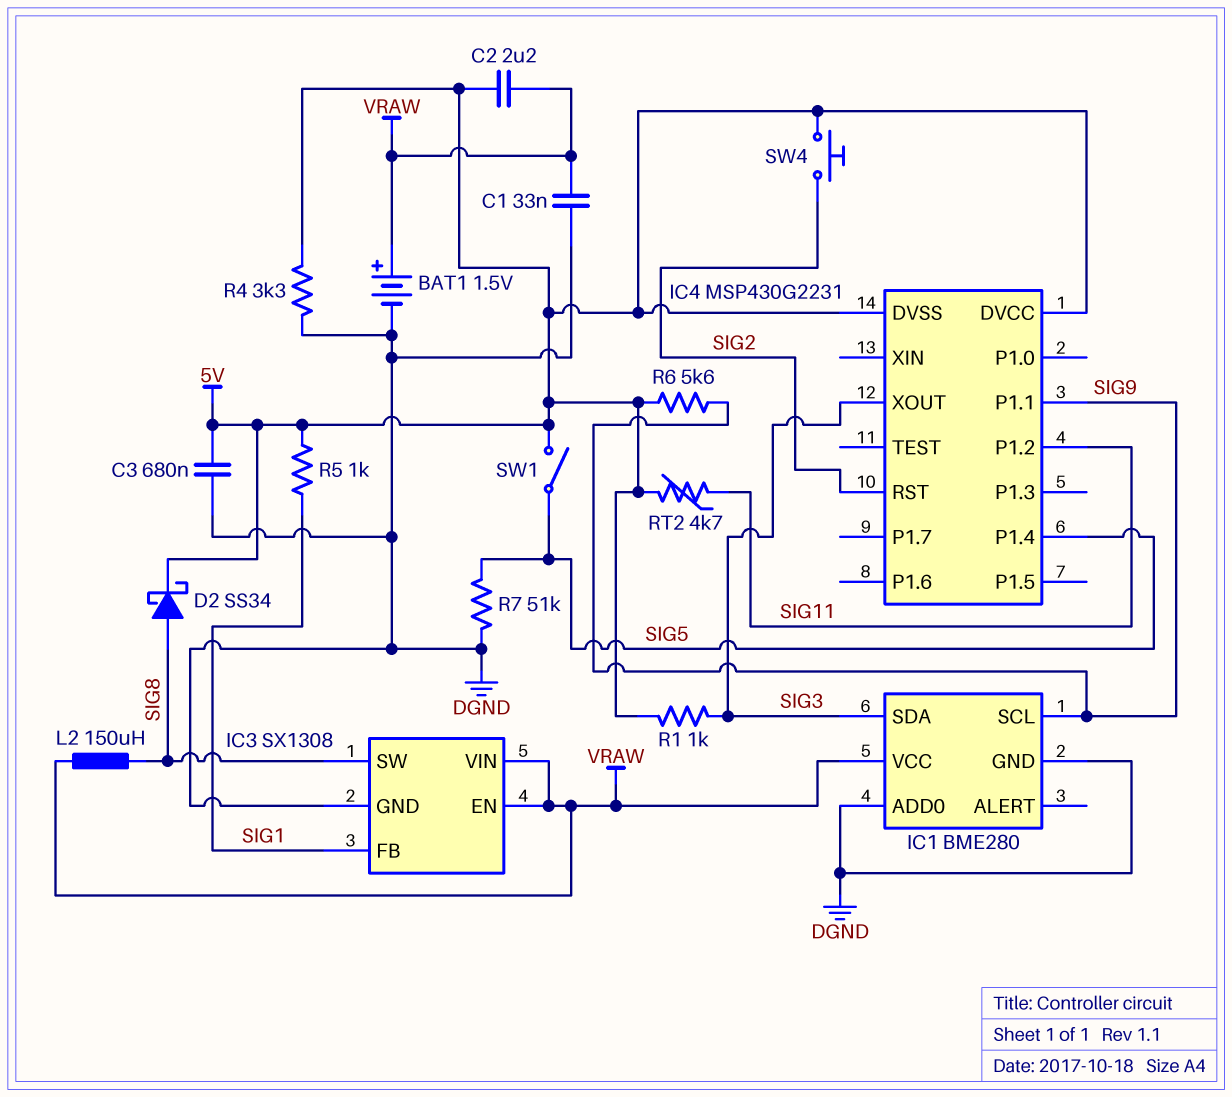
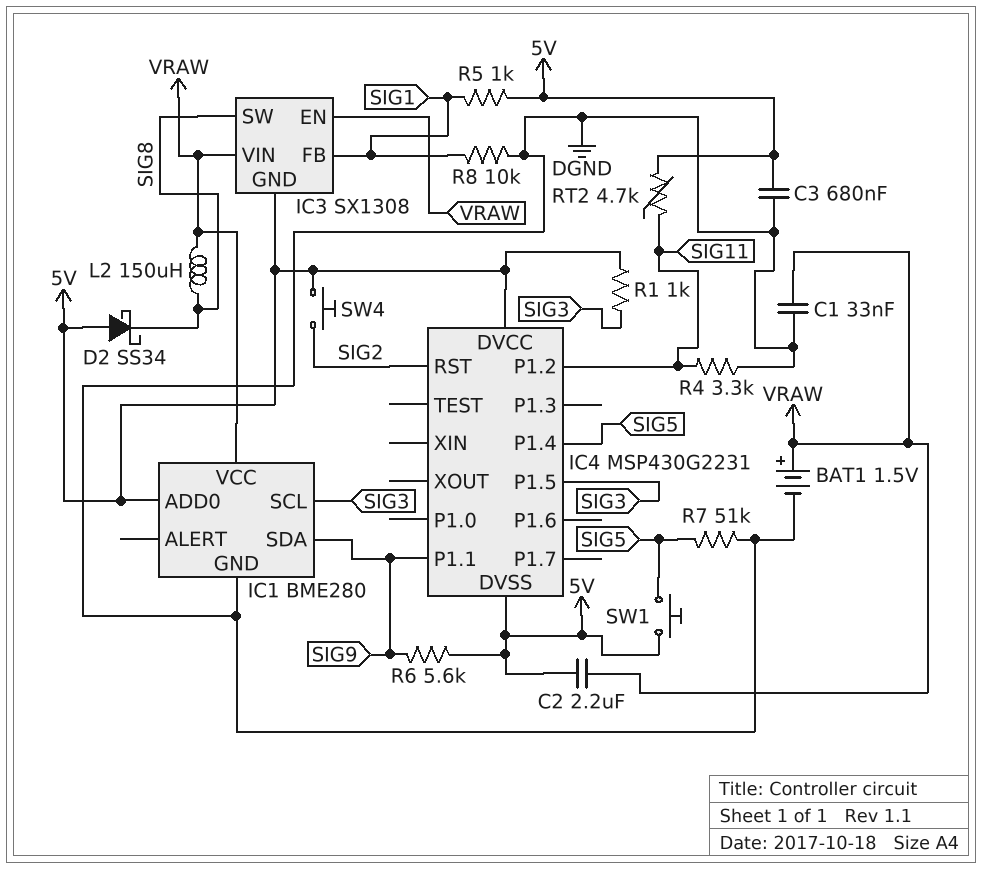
D2: schottky SS34 (A SIG8, K 5V) -> schottky SS34 (A 5V, K SIG8)
IC1 pin ADD0: DGND -> 5V
IC1 pin SCL: SIG9 -> SIG3
IC1 pin SDA: SIG3 -> SIG9
IC3 pin GND: DGND -> 5V
IC4 pin P1.5: none -> SIG3
IC4 pin XOUT: SIG3 -> none
R4: 3.3k (5V, DGND) -> 3.3k (DGND, SIG11)
R8: none -> 10k (DGND, SIG1)
SW1: switch (5V, SIG5) -> button (5V, SIG5)

